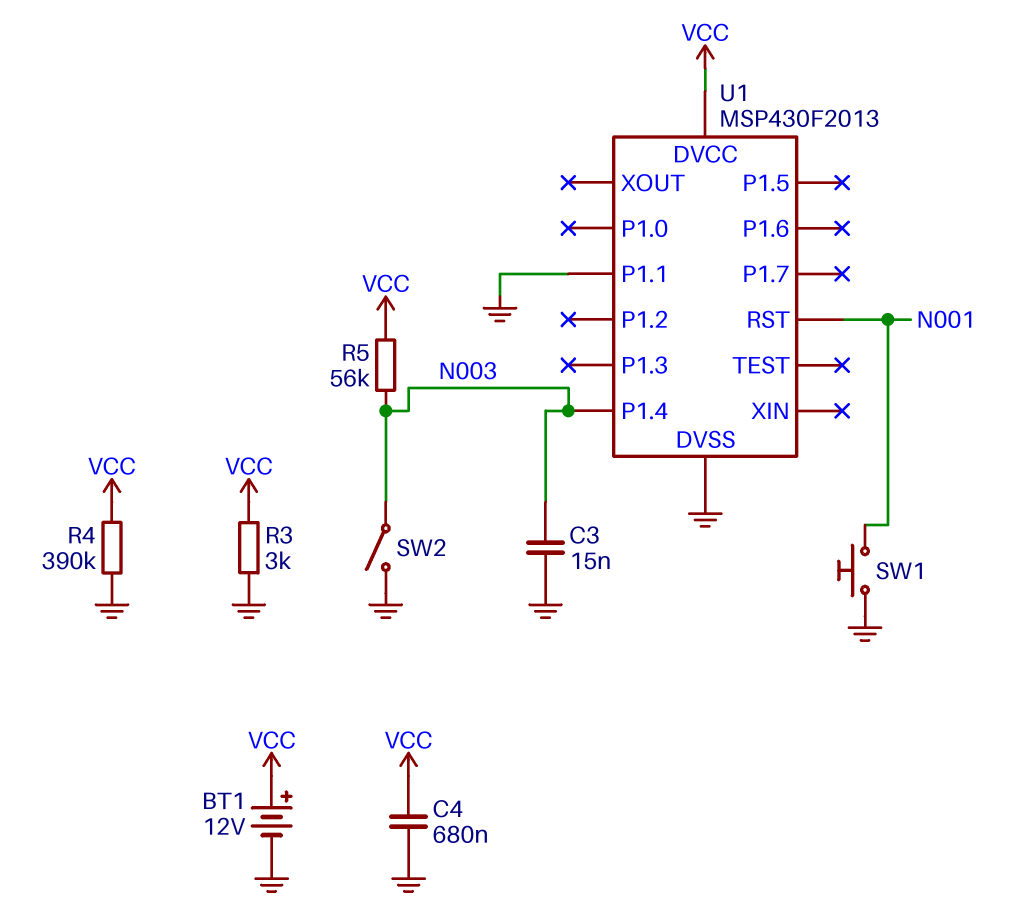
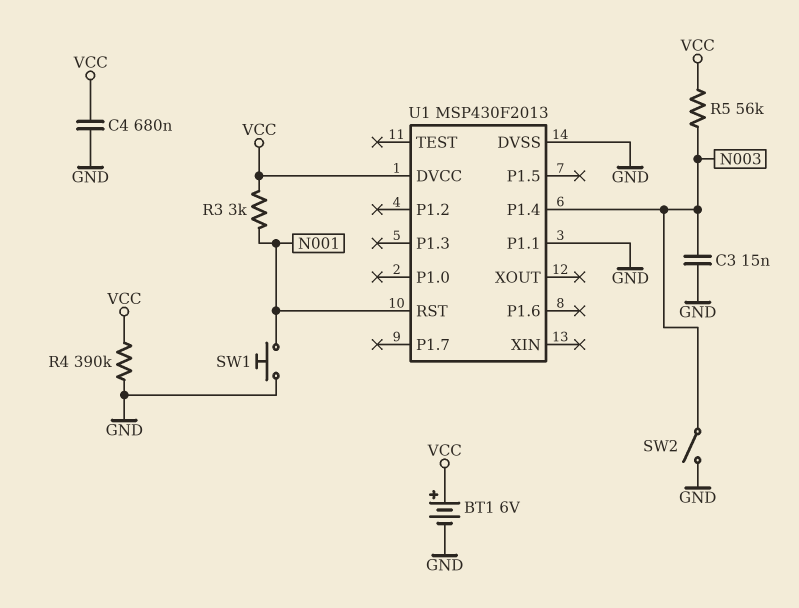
BT1: 12V (plus VCC, minus GND) -> 6V (plus VCC, minus GND)
R3: 3k (GND, VCC) -> 3k (N001, VCC)

